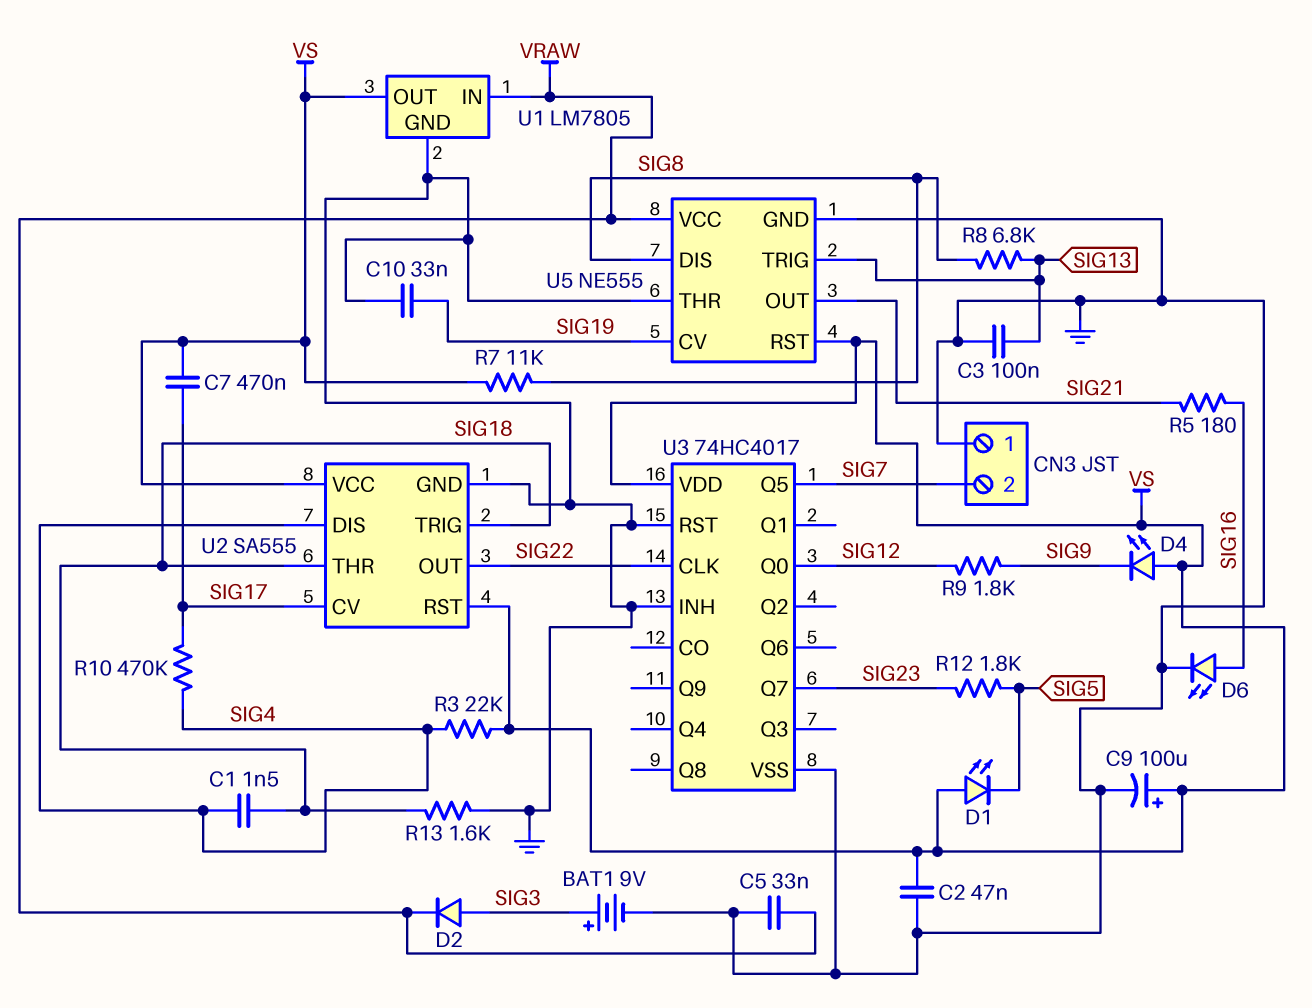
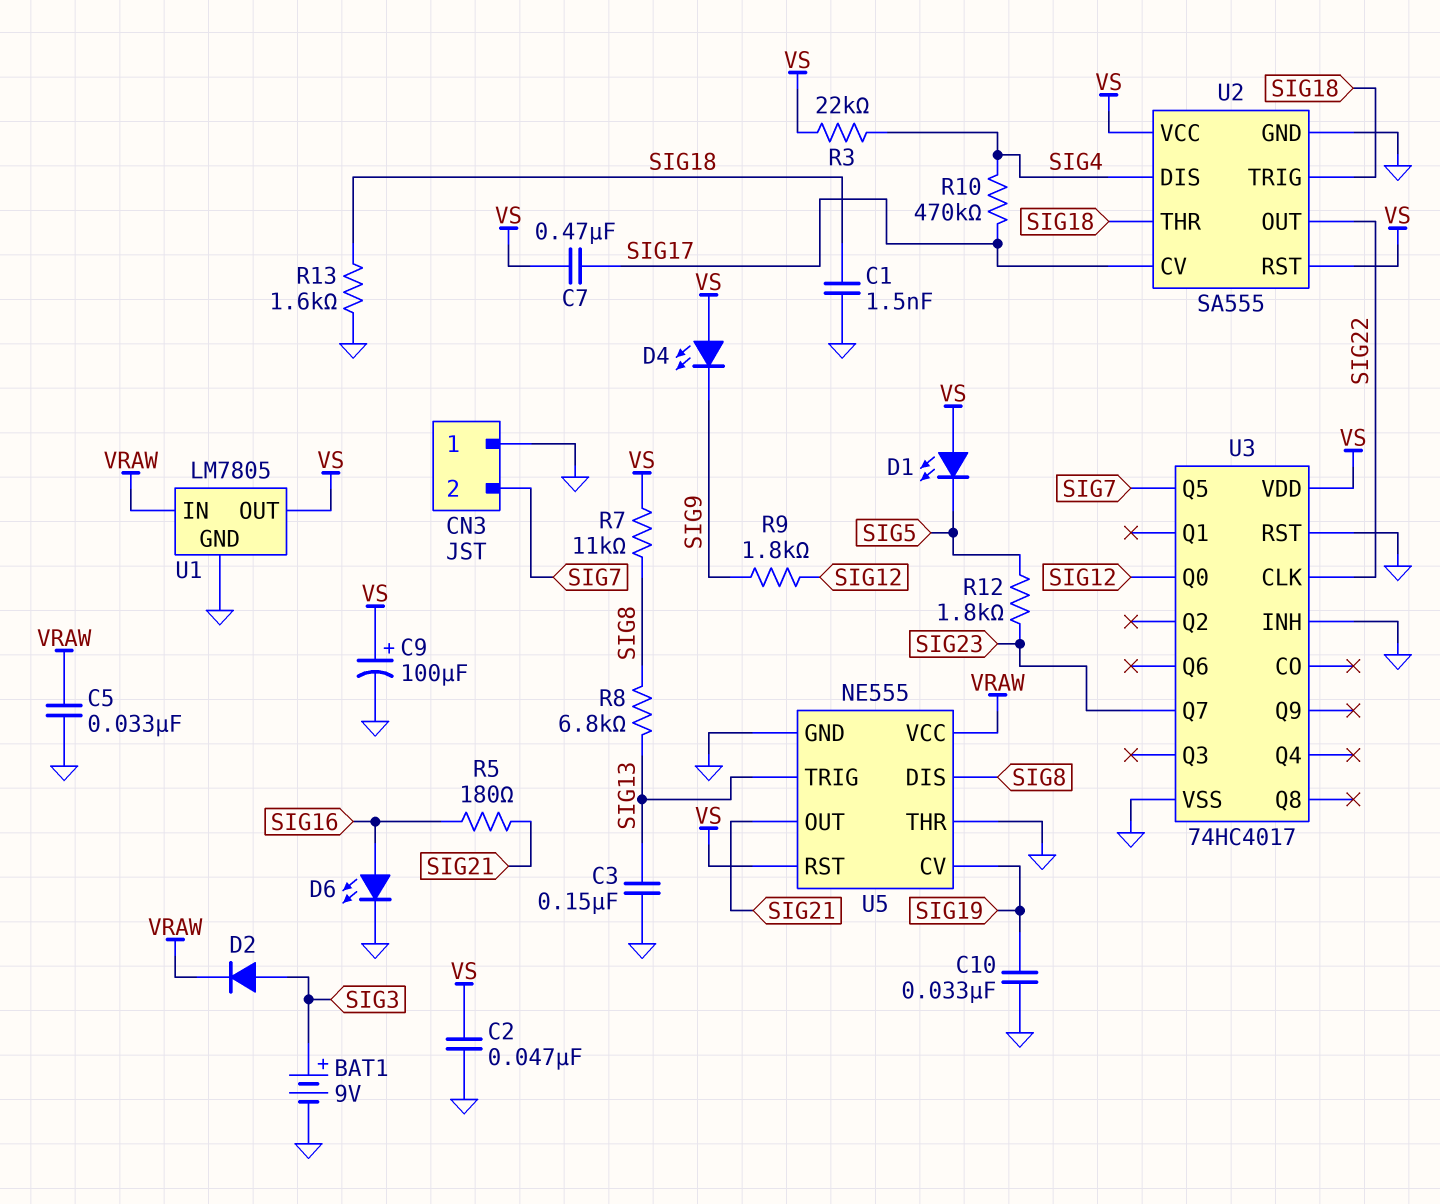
C1: 1.5nF (SIG4, SIG18) -> 1.5nF (GND, SIG18)
C3: 100nF (GND, SIG13) -> 150nF (GND, SIG13)

